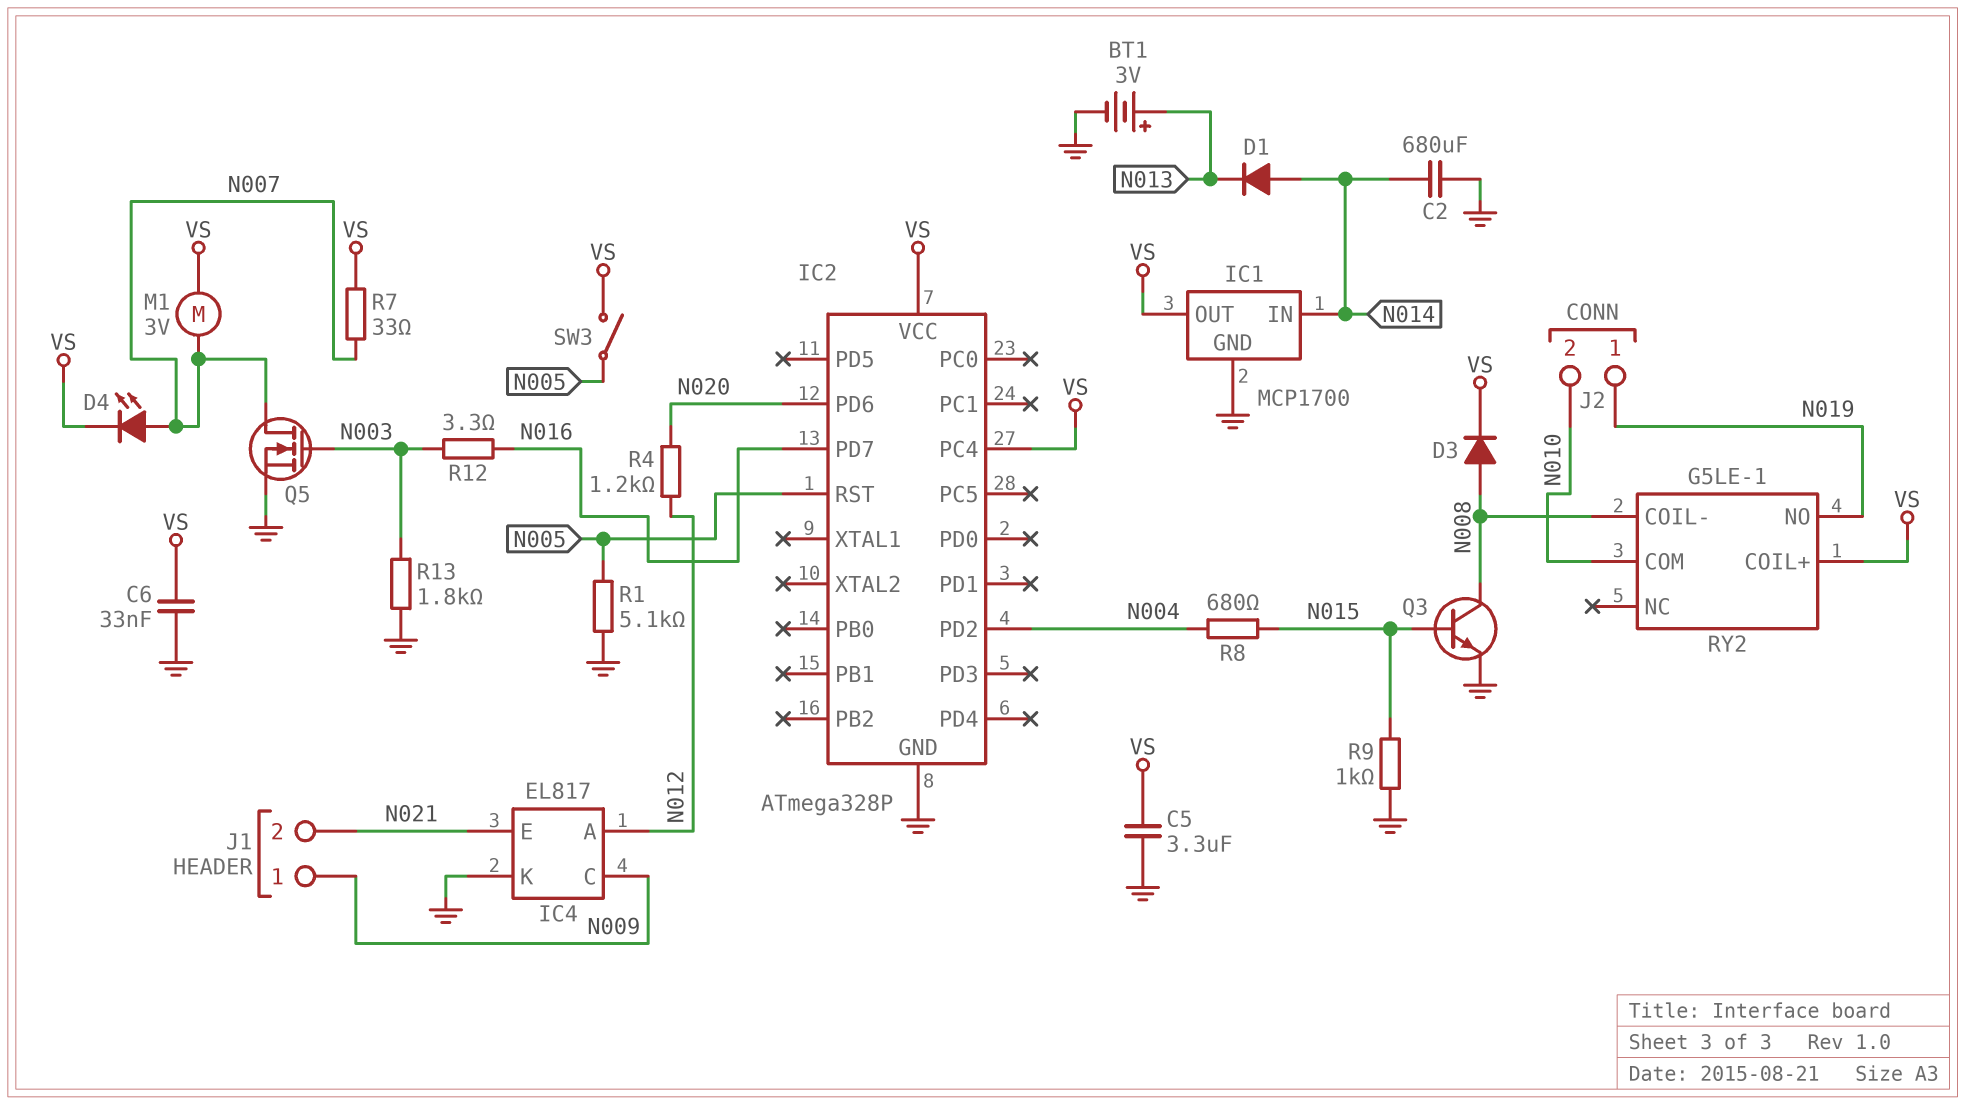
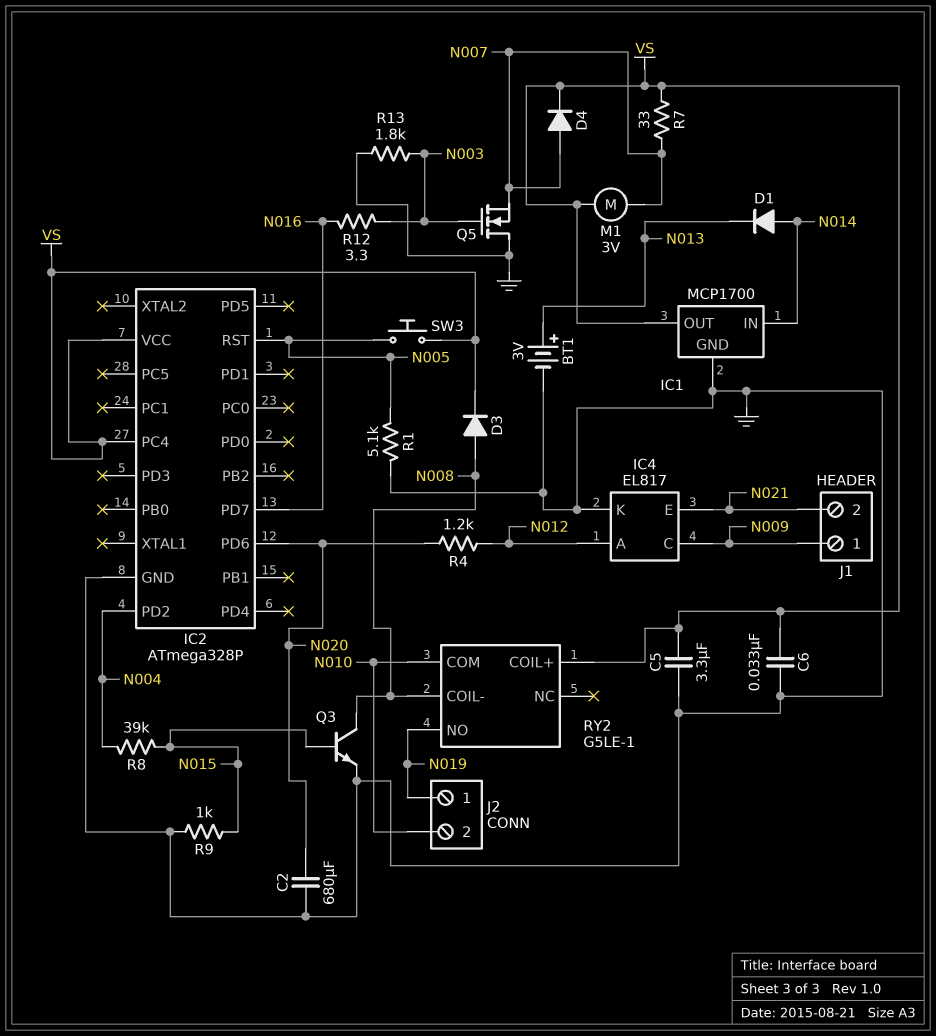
C2: 680uF (GND, N014) -> 680uF (GND, N020)
D4: LED (A N007, K VS) -> diode (A N007, K VS)
Q5: NMOS (G N003, D N007, S GND) -> NMOS (G N003, D GND, S N007)
R8: 680 (N004, N015) -> 39k (N004, N015)
SW3: switch (N005, VS) -> button (N005, VS)

